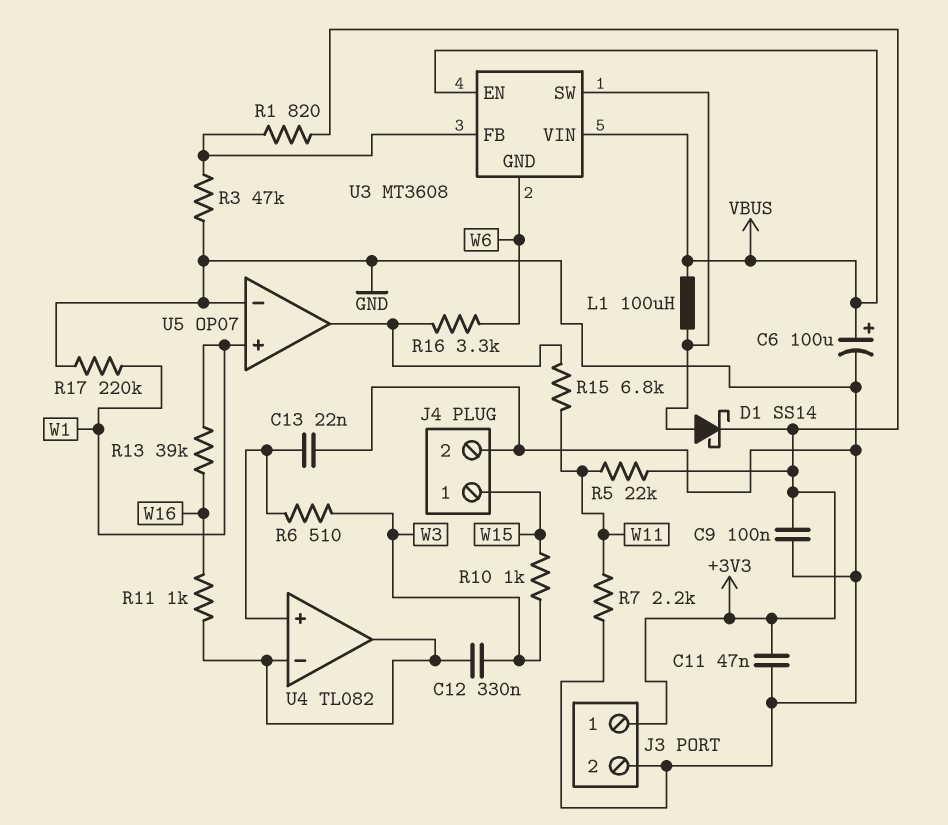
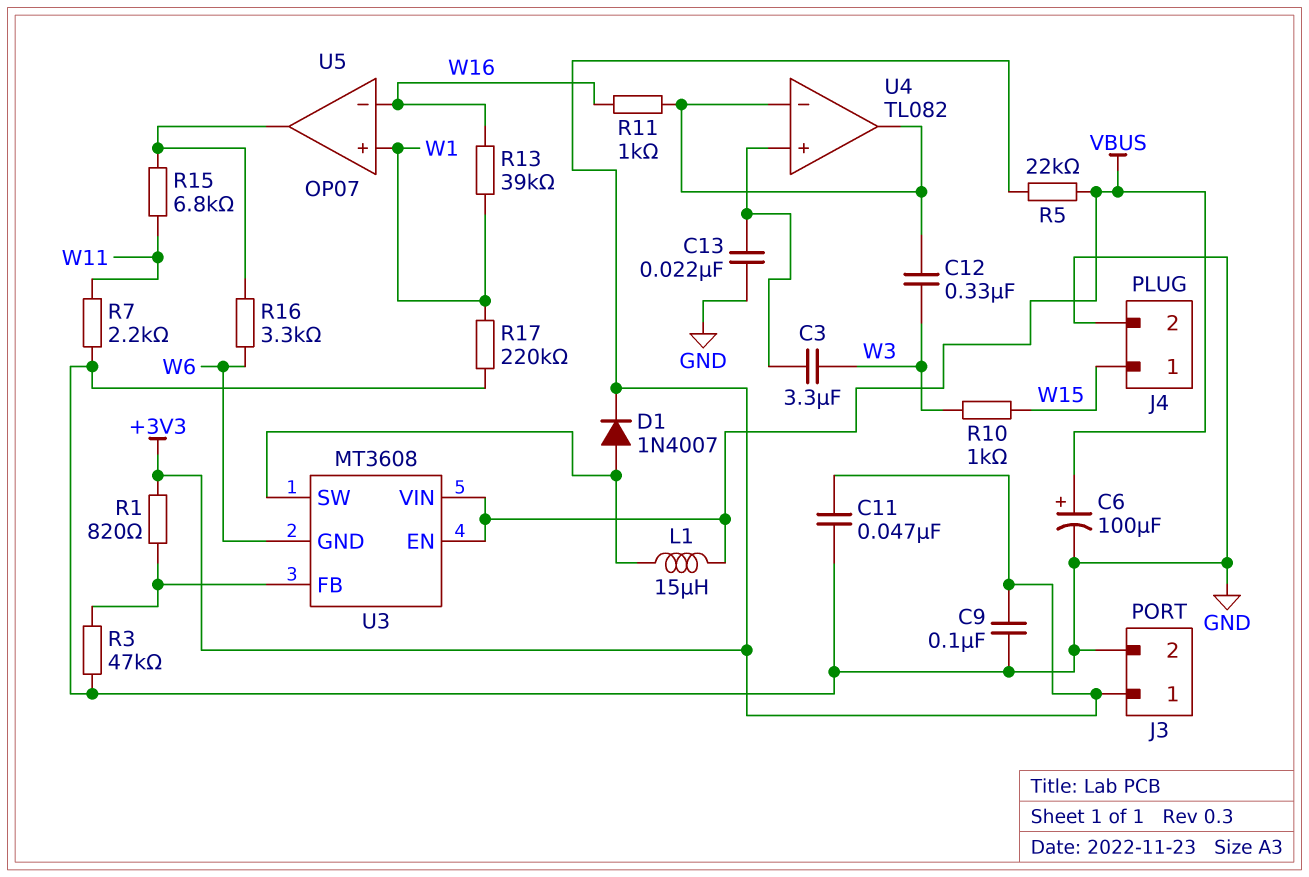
C3: none -> 3.3uF (U4/in+, W3)
D1: schottky SS14 (A U3/SW, K +3V3) -> diode 1N4007 (A U3/SW, K +3V3)
L1: 100uH (U3/SW, VBUS) -> 15uH (U3/SW, VBUS)
R5: 22k (+3V3, W11) -> 22k (+3V3, VBUS)
R6: 510 (U4/in+, W3) -> none
U5 pin in-: GND -> W16

